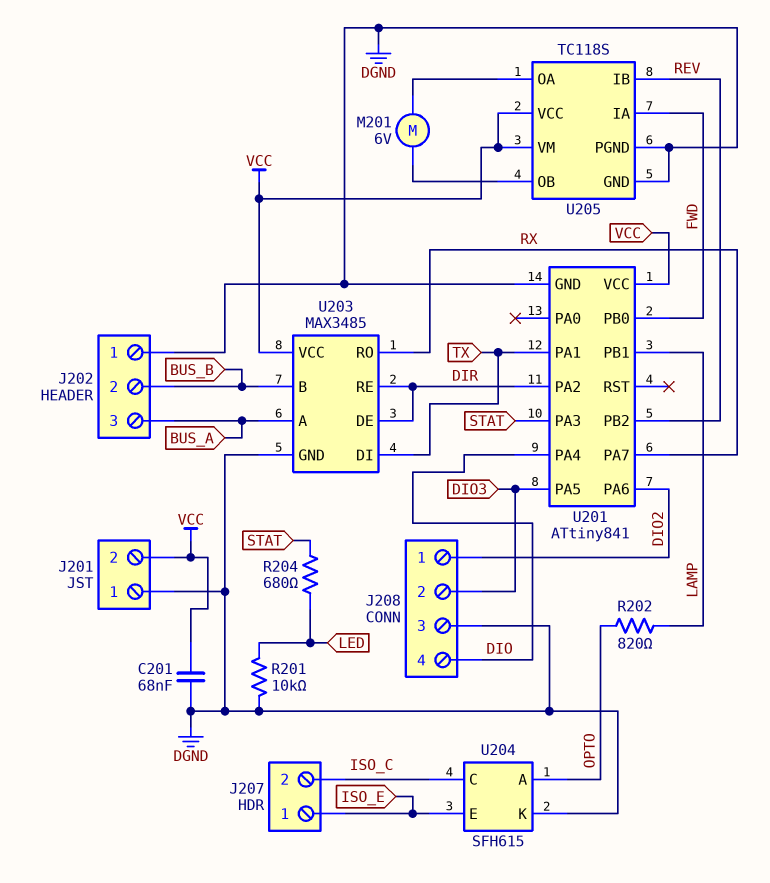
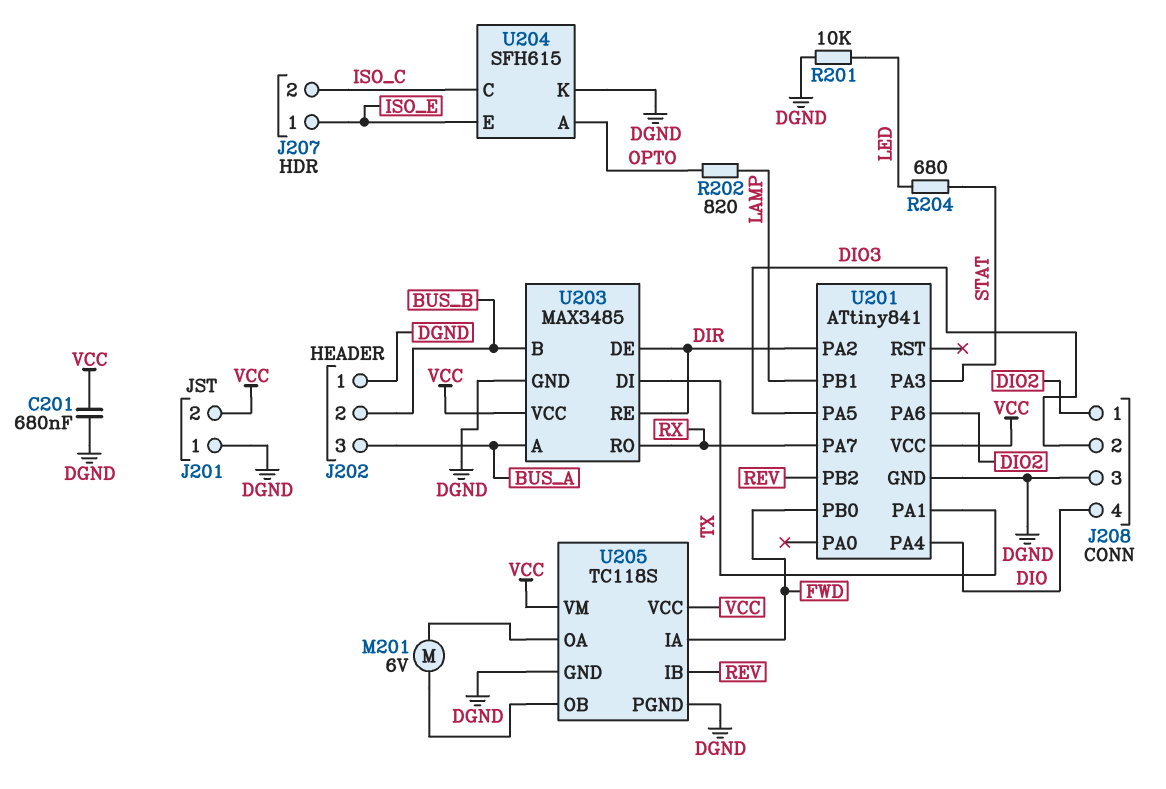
C201: 68nF (DGND, VCC) -> 680nF (DGND, VCC)

